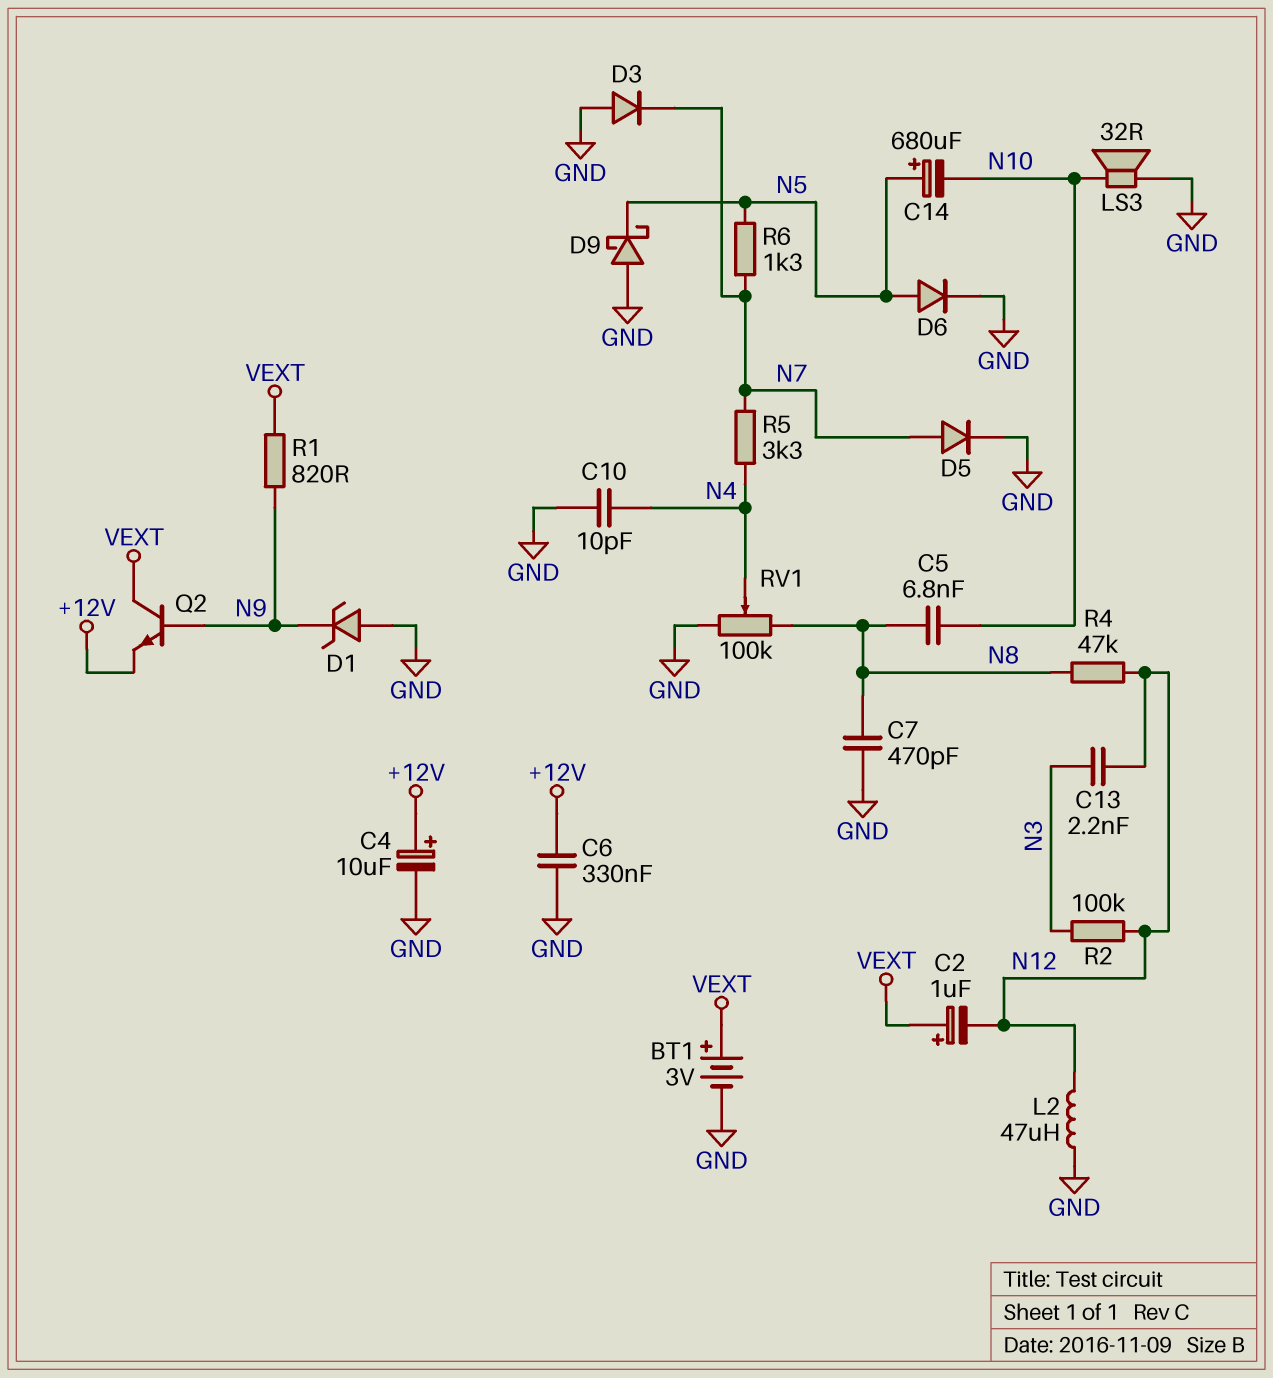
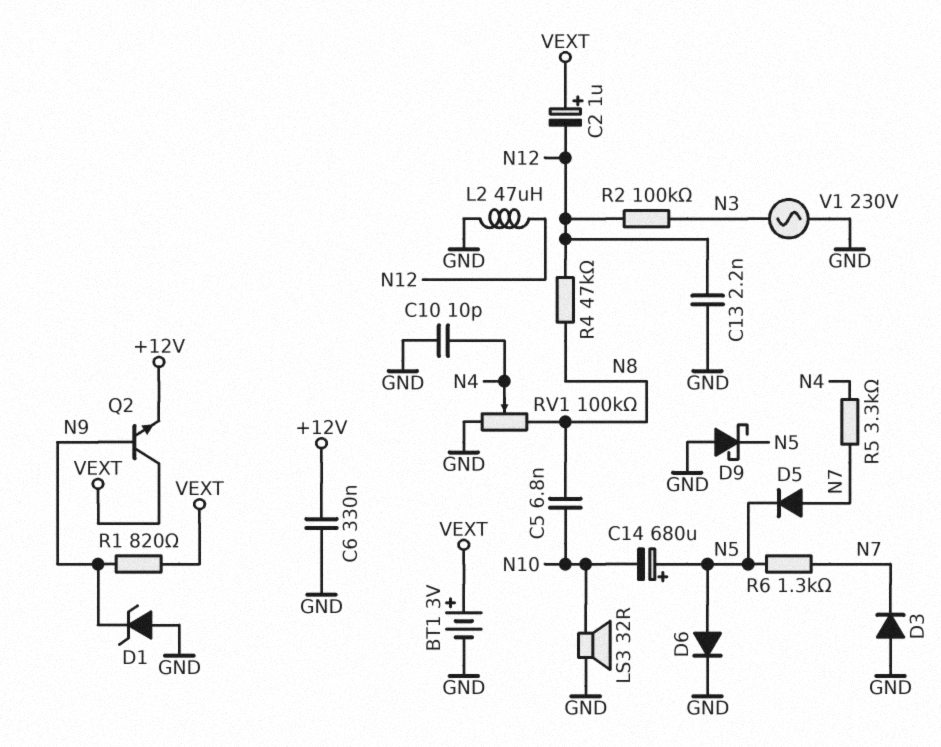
C4: 10uF (plus +12V, minus GND) -> none
C7: 470pF (GND, N8) -> none
C13: 2.2nF (N3, N12) -> 2.2nF (GND, N12)
D5: diode (A N7, K GND) -> diode (A N7, K N5)
V1: none -> AC 230V (GND, N3)

